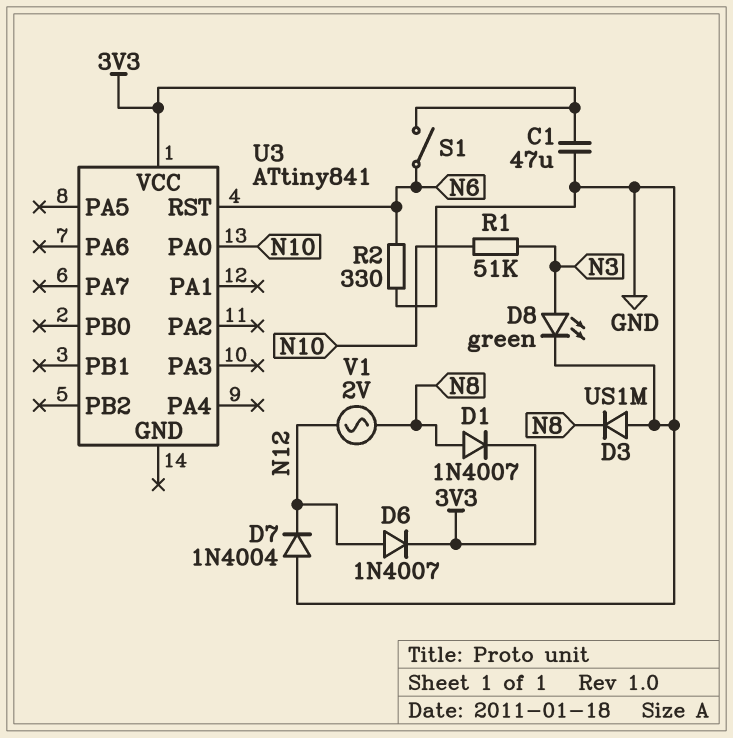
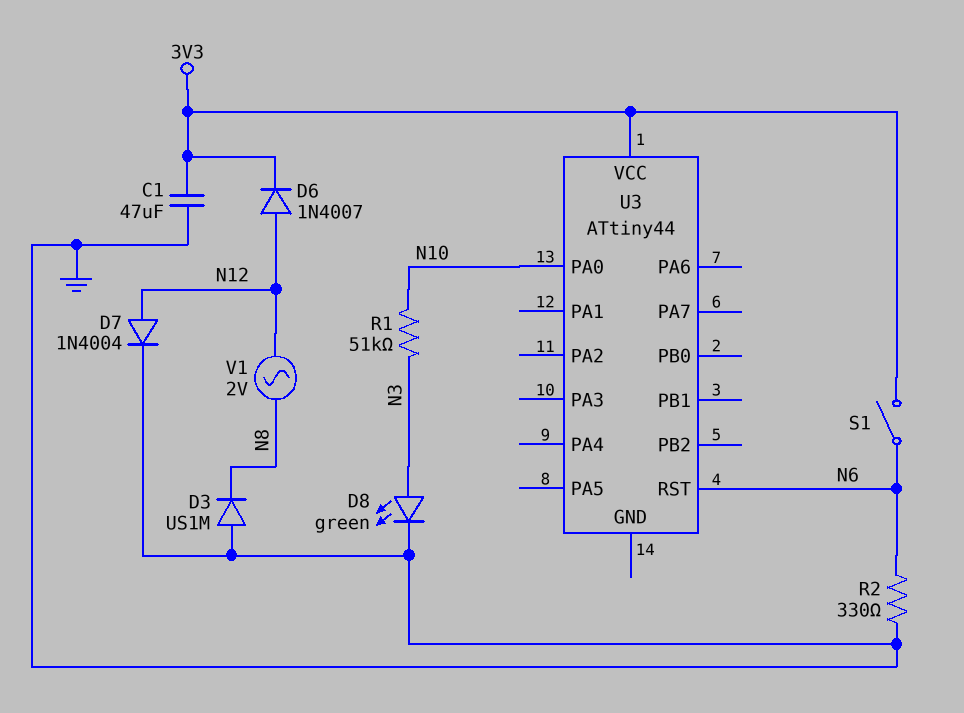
D1: diode 1N4007 (A N8, K 3V3) -> none
D7: diode 1N4004 (A GND, K N12) -> diode 1N4004 (A N12, K GND)
U3: ATtiny841 -> ATtiny44

